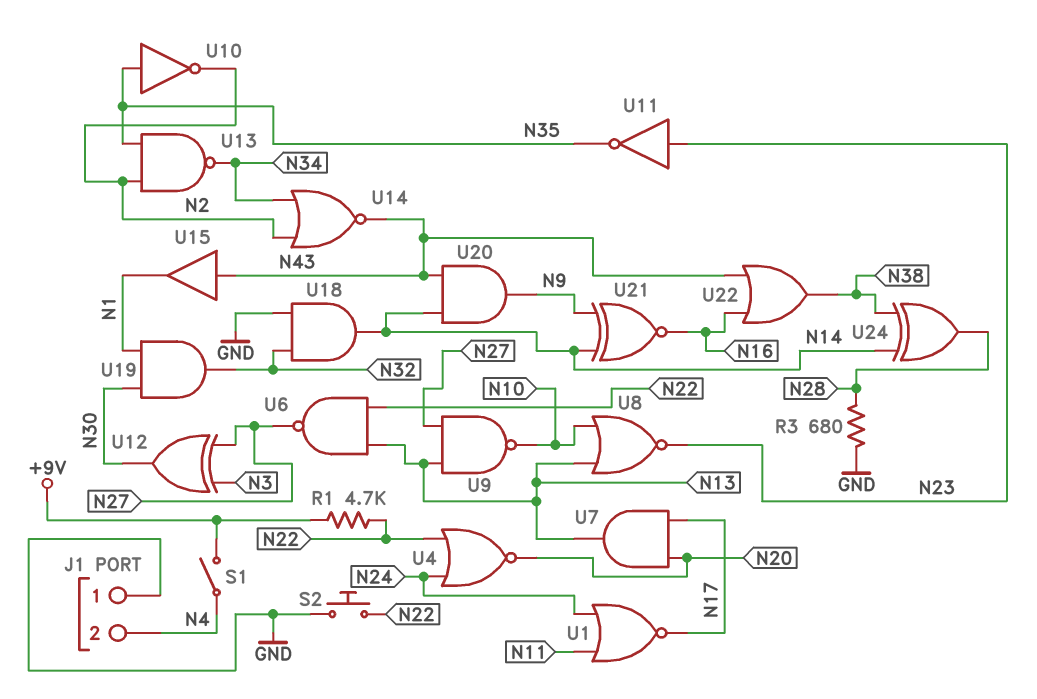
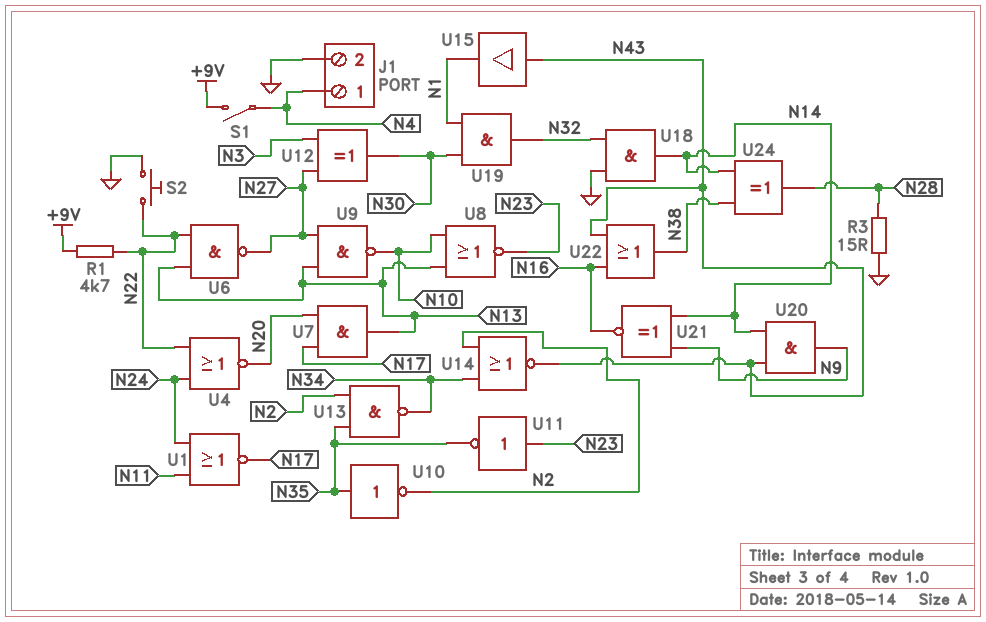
J1 pin 1: GND -> N4
J1 pin 2: N4 -> GND
R3: 680 (GND, N28) -> 15 (GND, N28)

